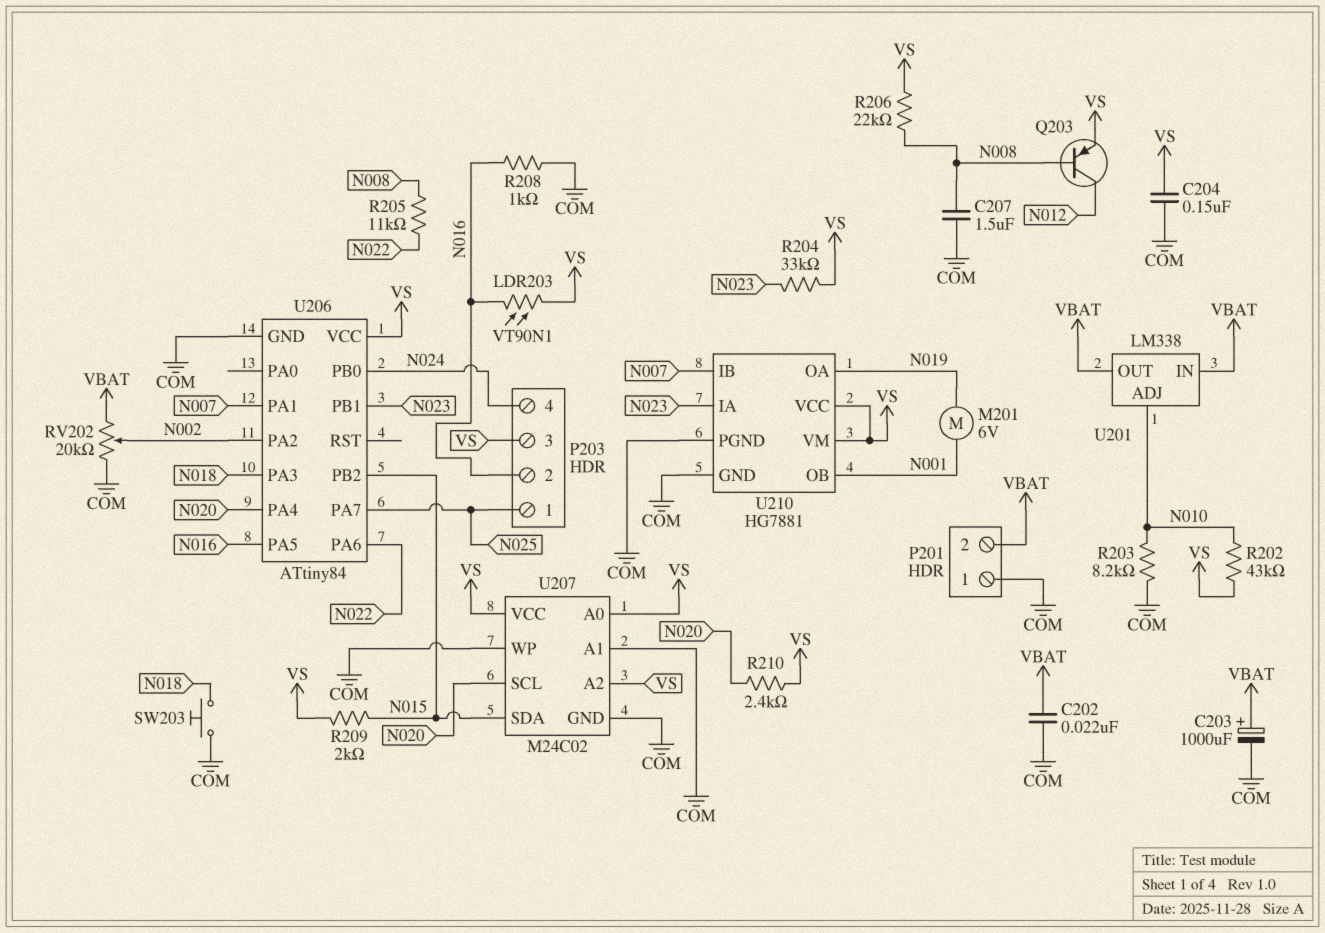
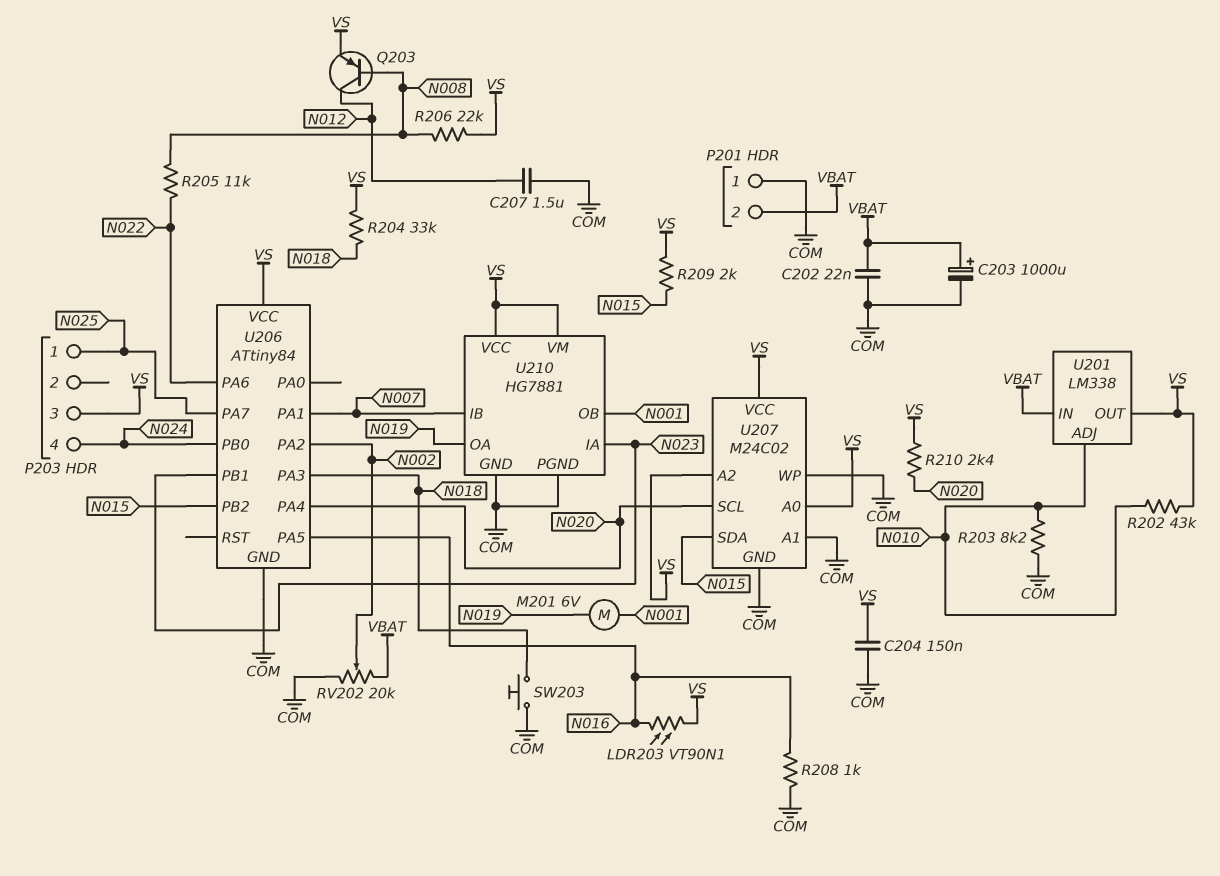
C207: 1.5uF (COM, N008) -> 1.5uF (COM, N012)
P203 pin 2: N016 -> none
R204: 33k (N023, VS) -> 33k (N018, VS)
U201 pin OUT: VBAT -> VS

